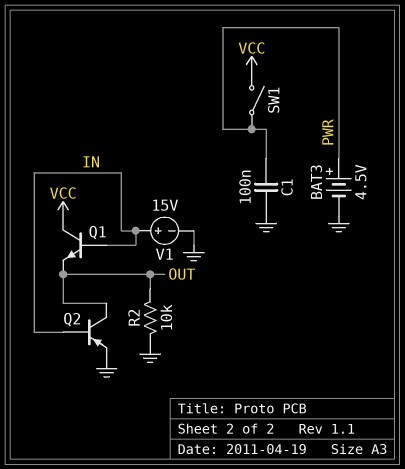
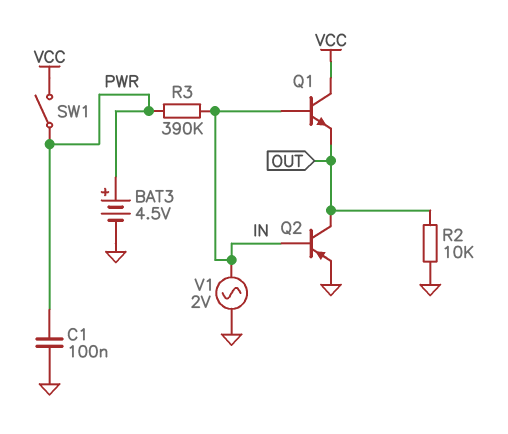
R3: none -> 390k (IN, PWR)
V1: 15V (plus IN, minus GND) -> AC 2V (GND, IN)

